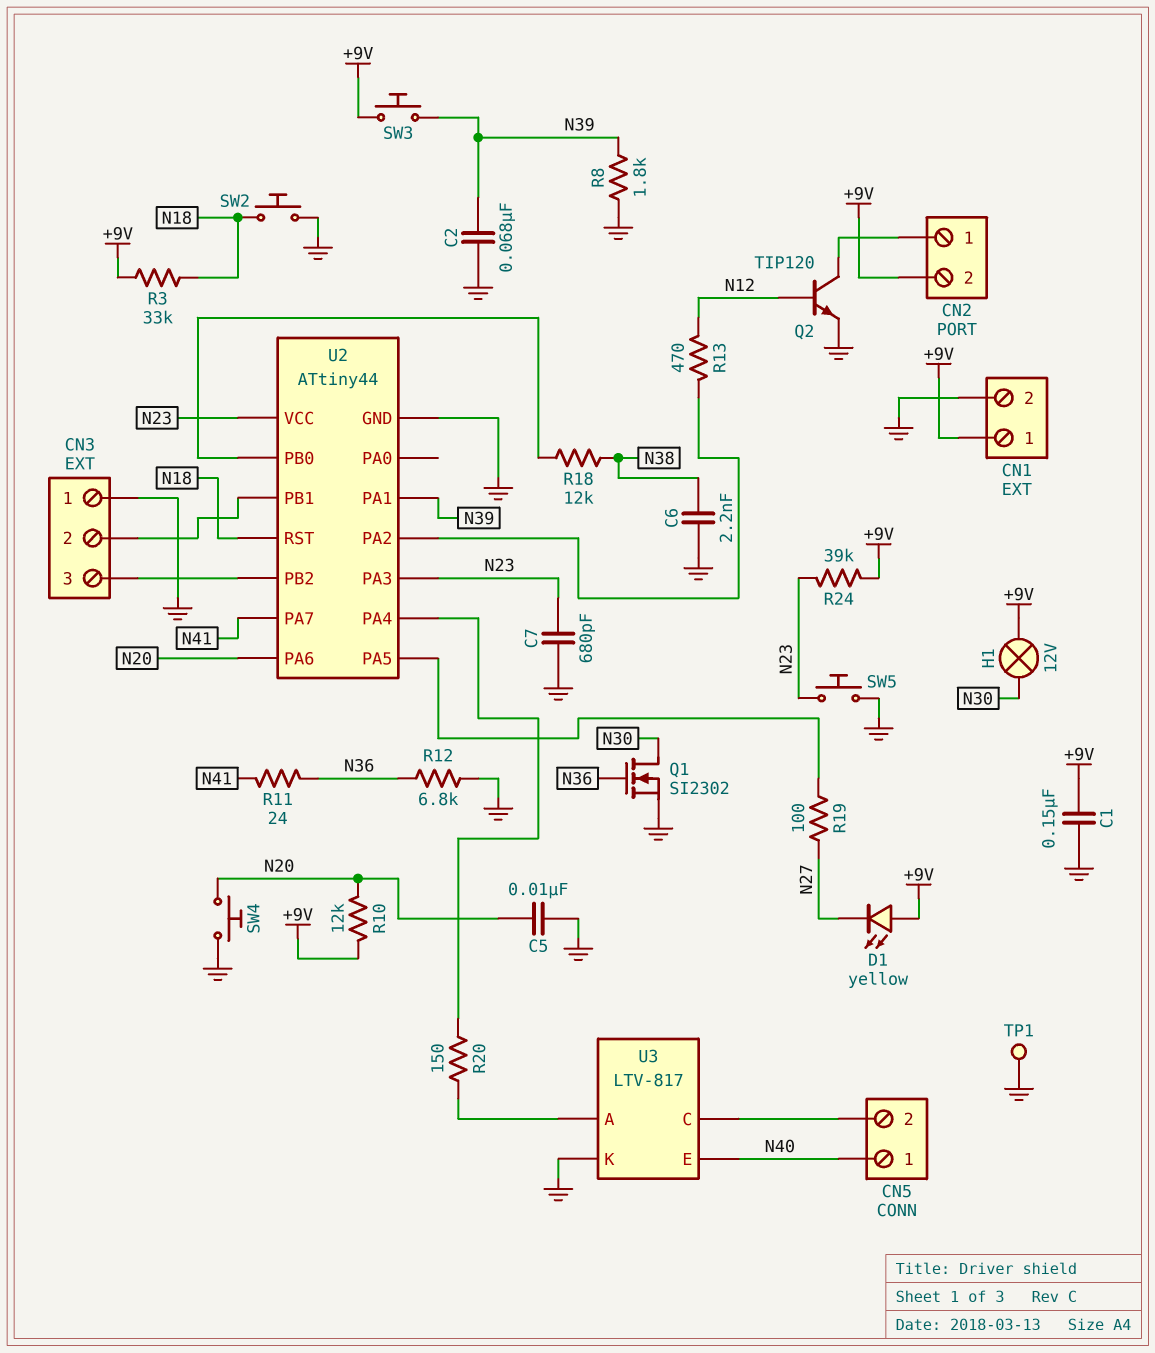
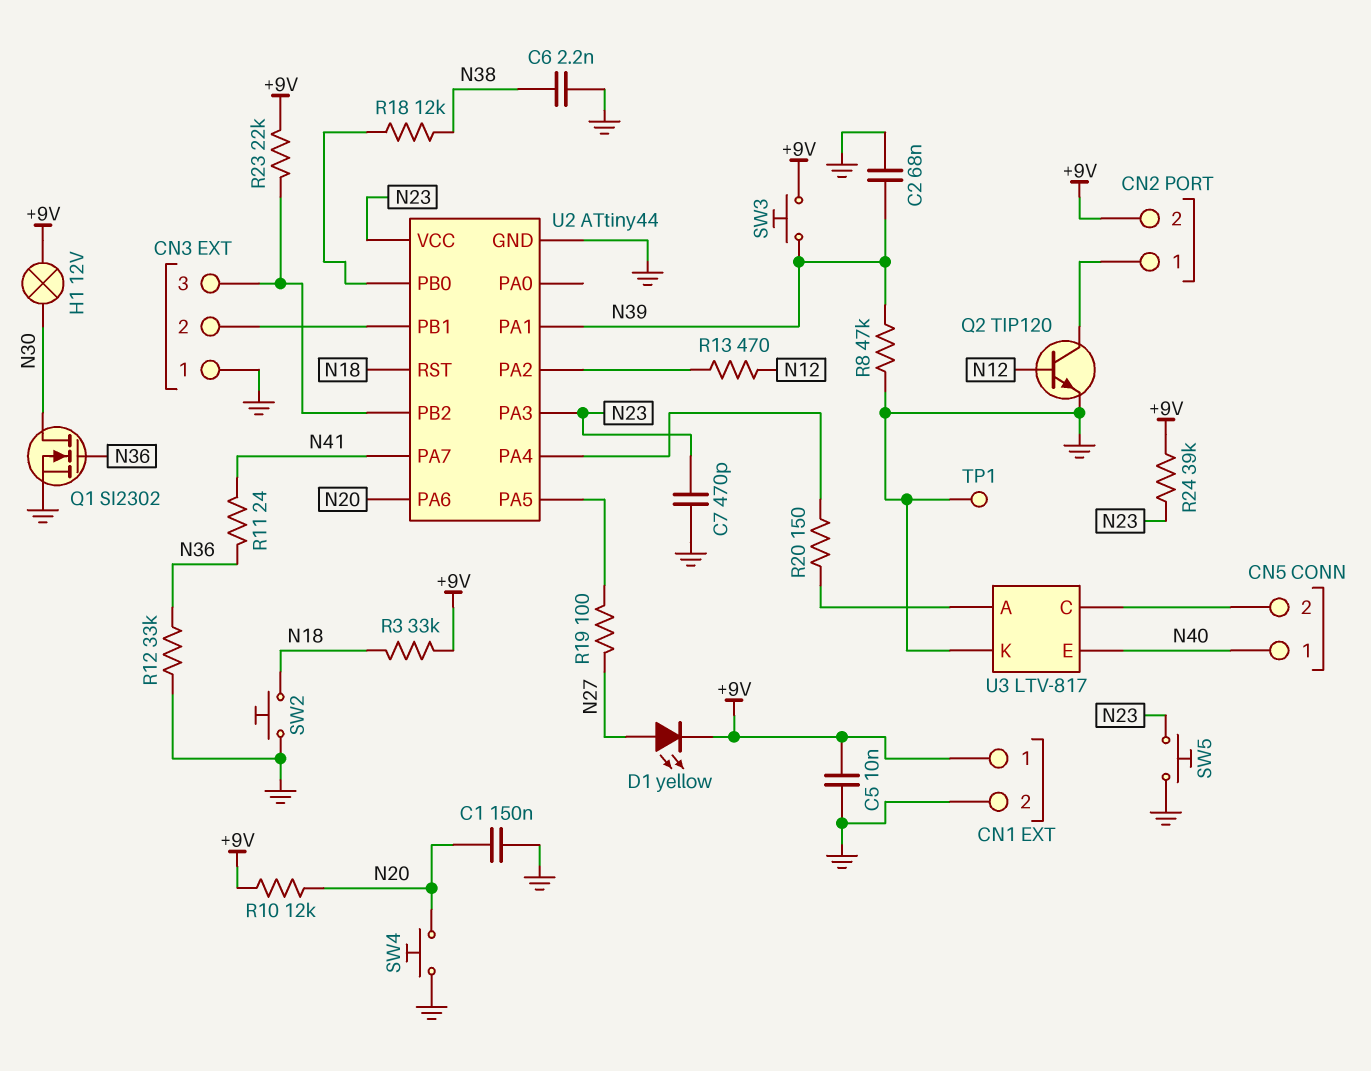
C1: 150nF (+9V, GND) -> 150nF (GND, N20)
C5: 10nF (GND, N20) -> 10nF (+9V, GND)
C7: 680pF (GND, N23) -> 470pF (GND, N23)
D1: LED yellow (A +9V, K N27) -> LED yellow (A N27, K +9V)
R8: 1.8k (GND, N39) -> 47k (GND, N39)
R12: 6.8k (GND, N36) -> 33k (GND, N36)
R23: none -> 22k (+9V, CN3/3)

